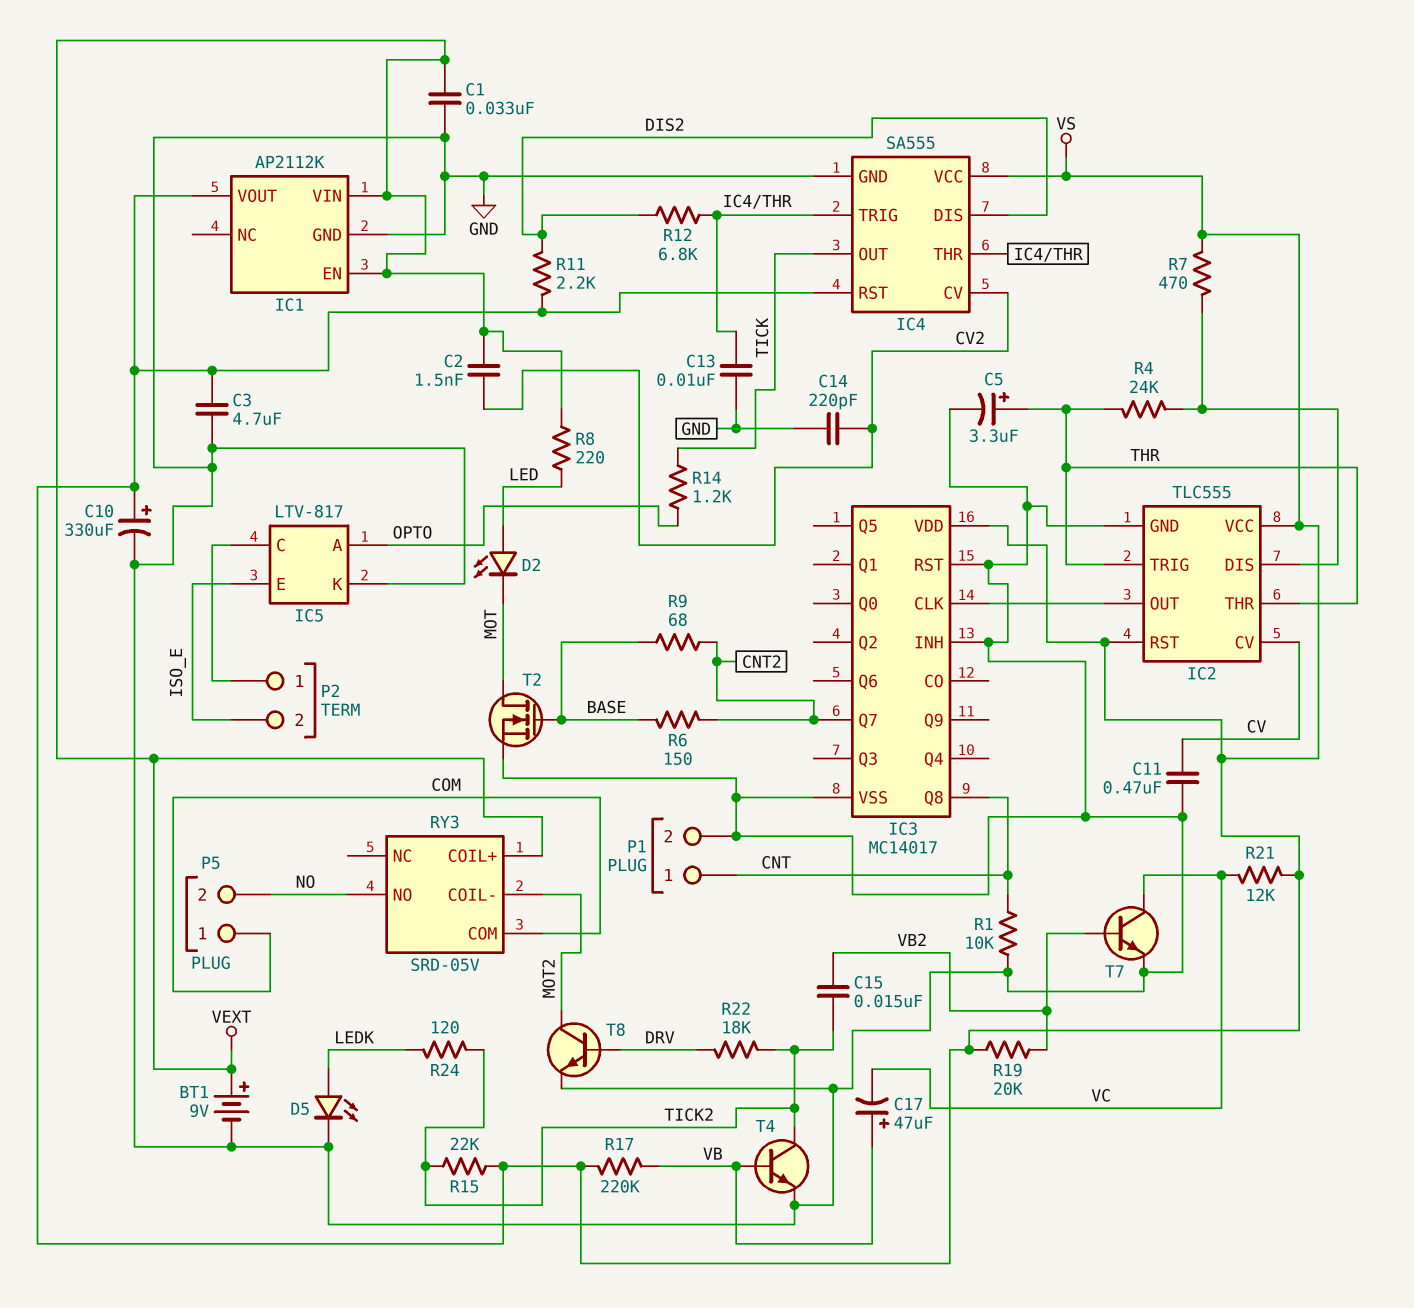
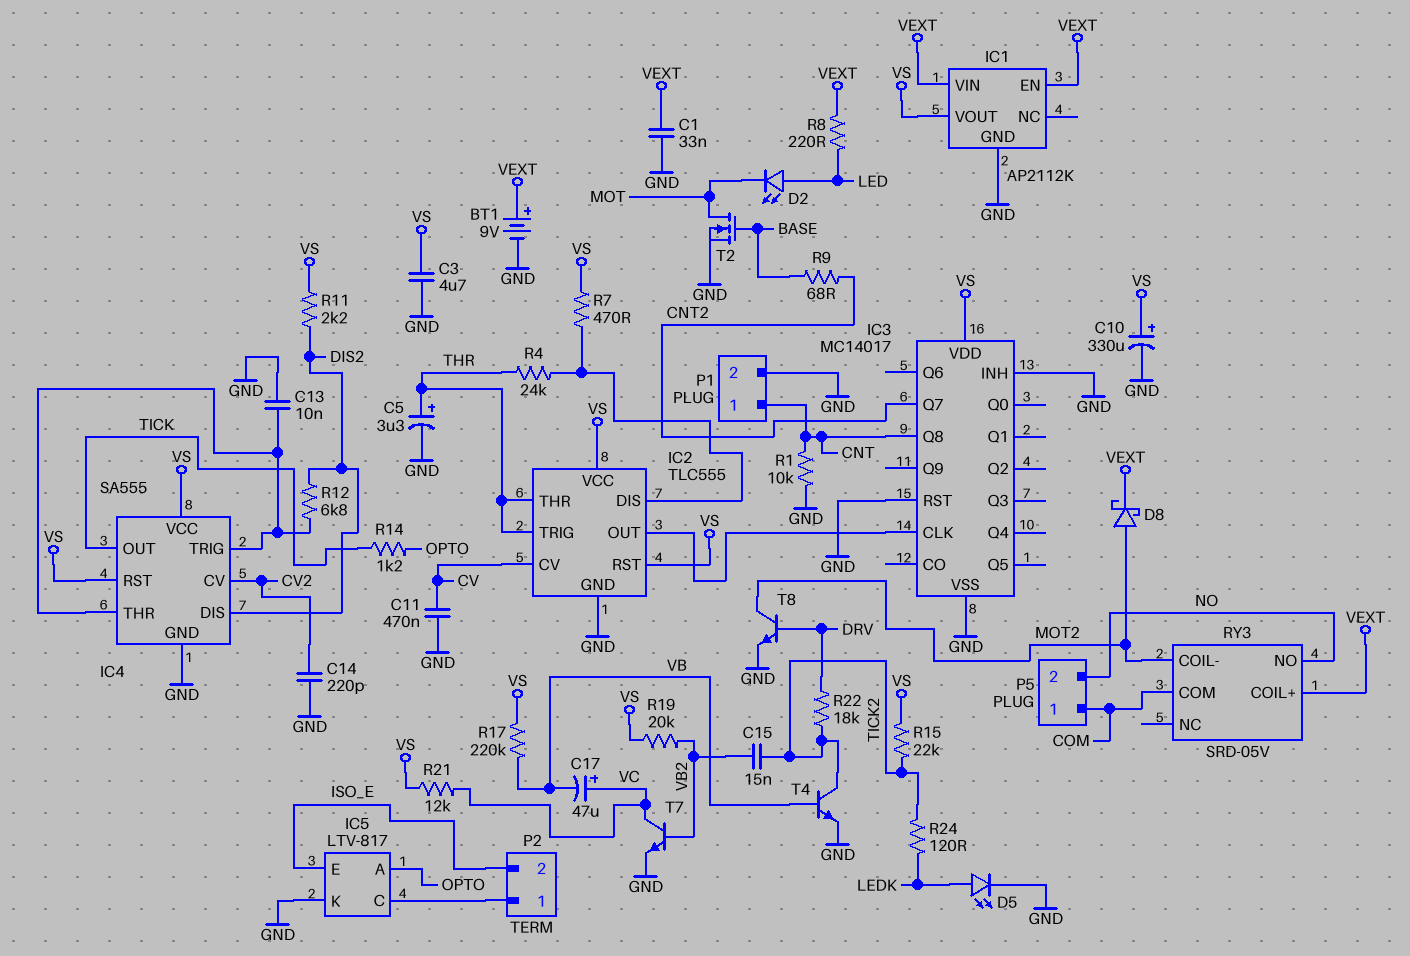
C2: 1.5nF (CV2, VEXT) -> none
C17: 47uF (plus VB, minus VC) -> 47uF (plus VC, minus VB)
D8: none -> schottky (A MOT2, K VEXT)
R6: 150 (BASE, CNT2) -> none

